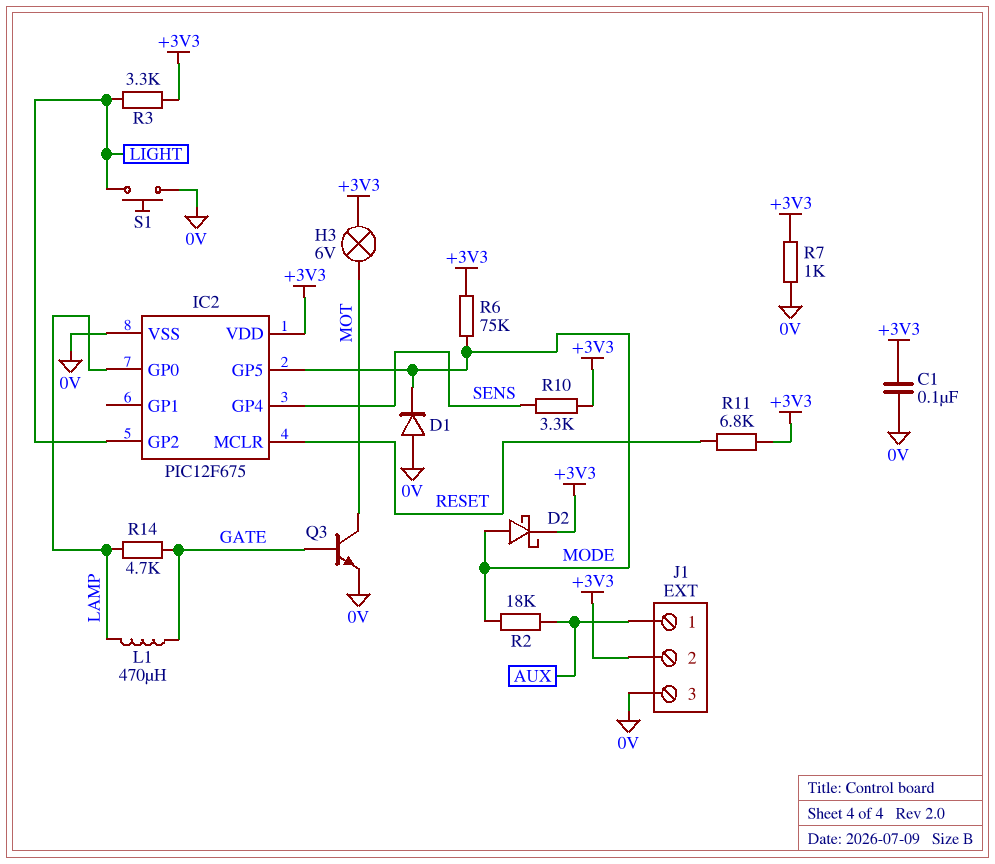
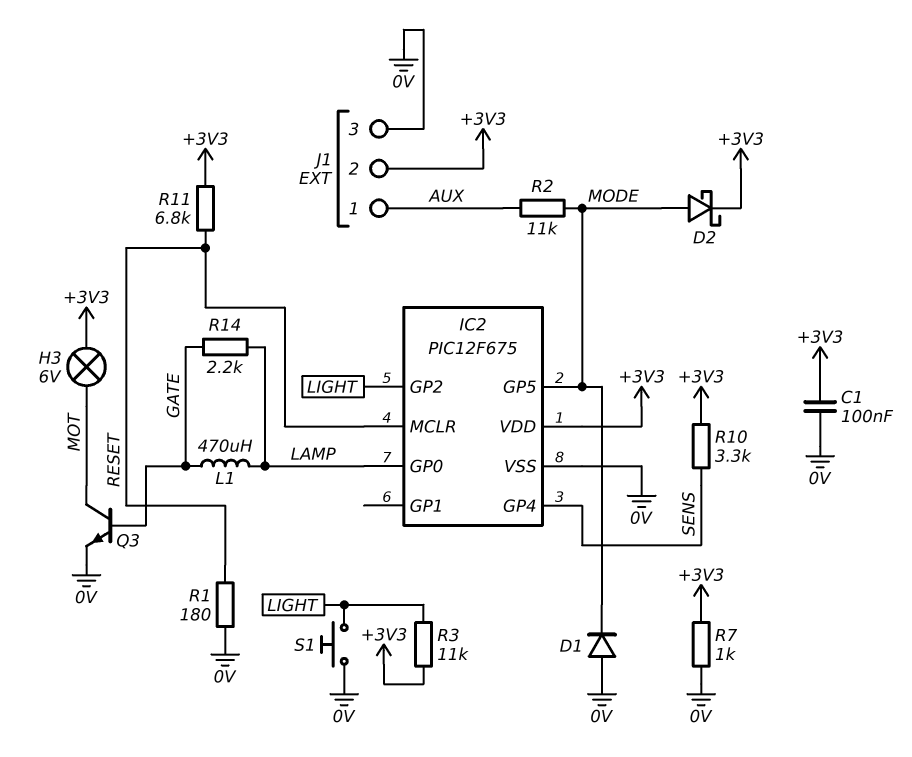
R1: none -> 180 (0V, RESET)
R2: 18k (AUX, MODE) -> 11k (AUX, MODE)
R3: 3.3k (+3V3, LIGHT) -> 11k (+3V3, LIGHT)
R6: 75k (+3V3, MODE) -> none
R14: 4.7k (GATE, LAMP) -> 2.2k (GATE, LAMP)

